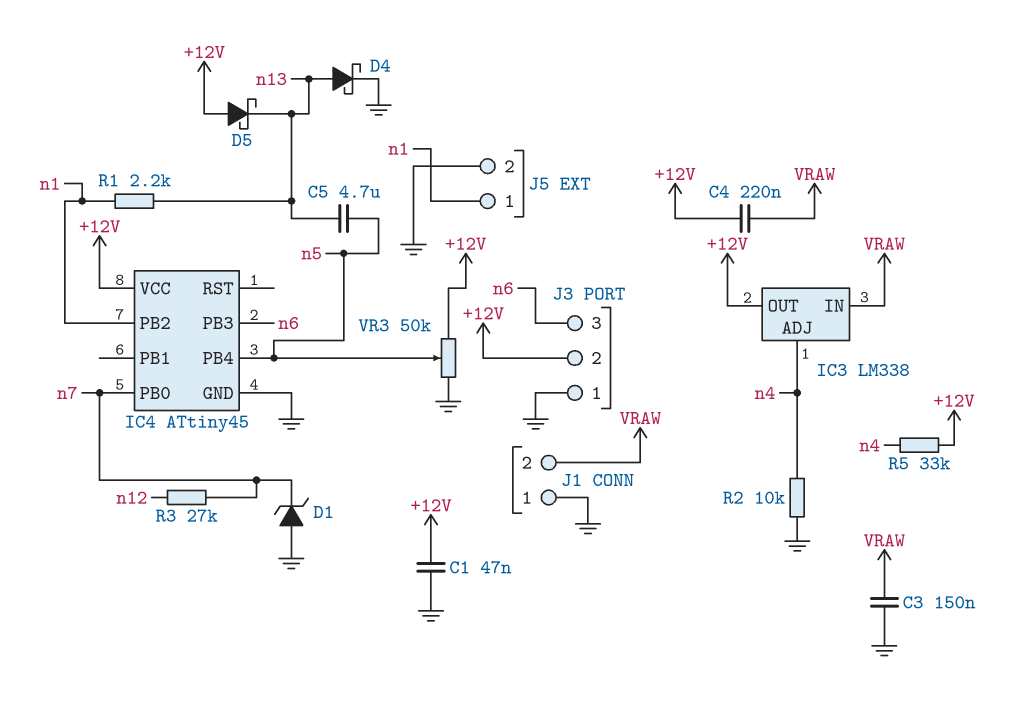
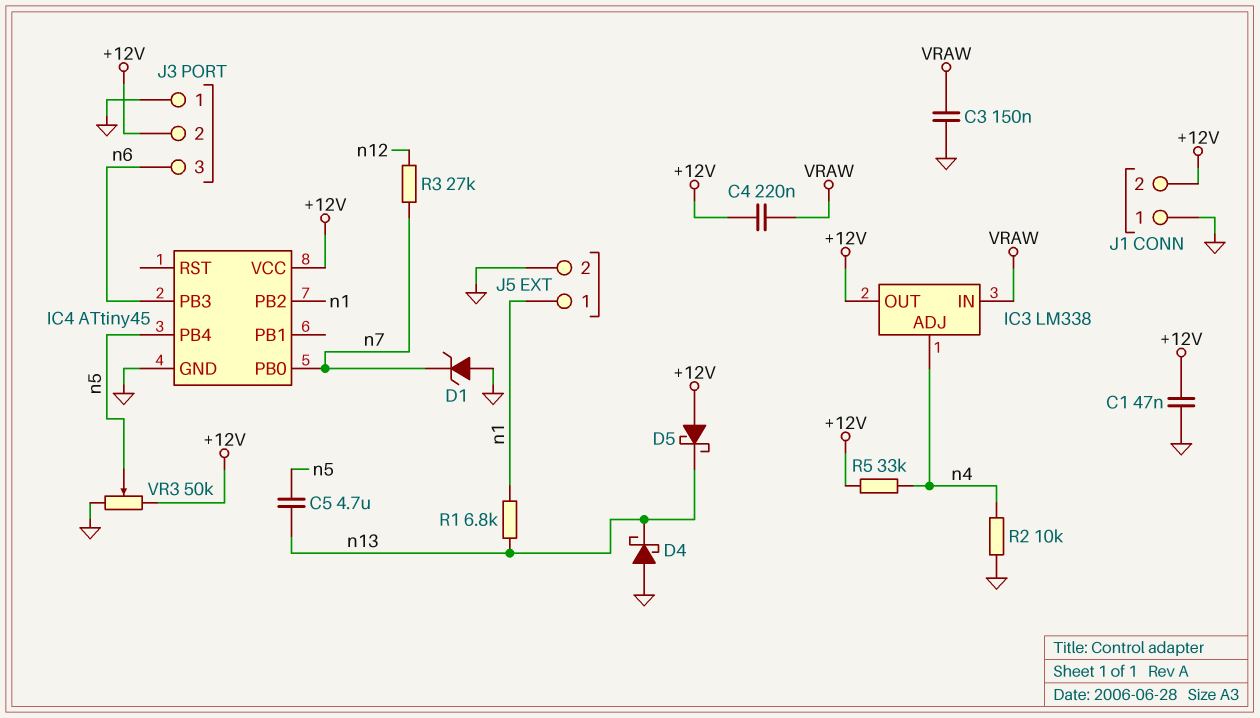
D4: schottky (A n13, K GND) -> schottky (A GND, K n13)
J1 pin 2: VRAW -> +12V
R1: 2.2k (n1, n13) -> 6.8k (n1, n13)

